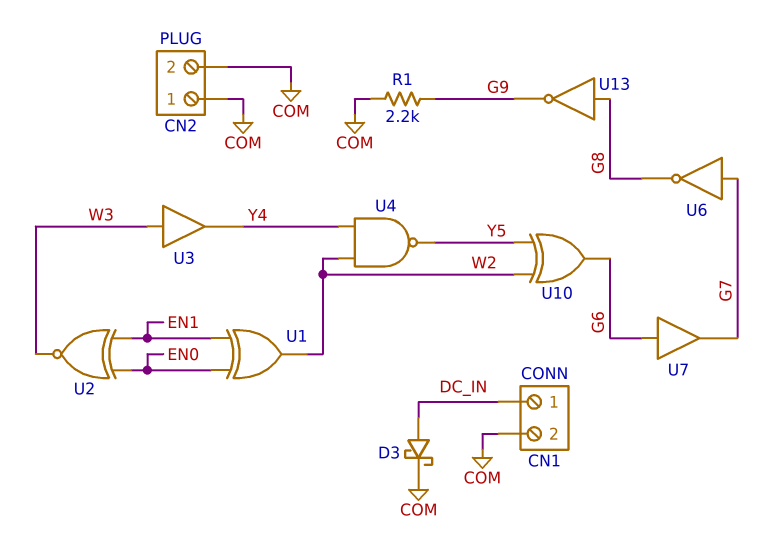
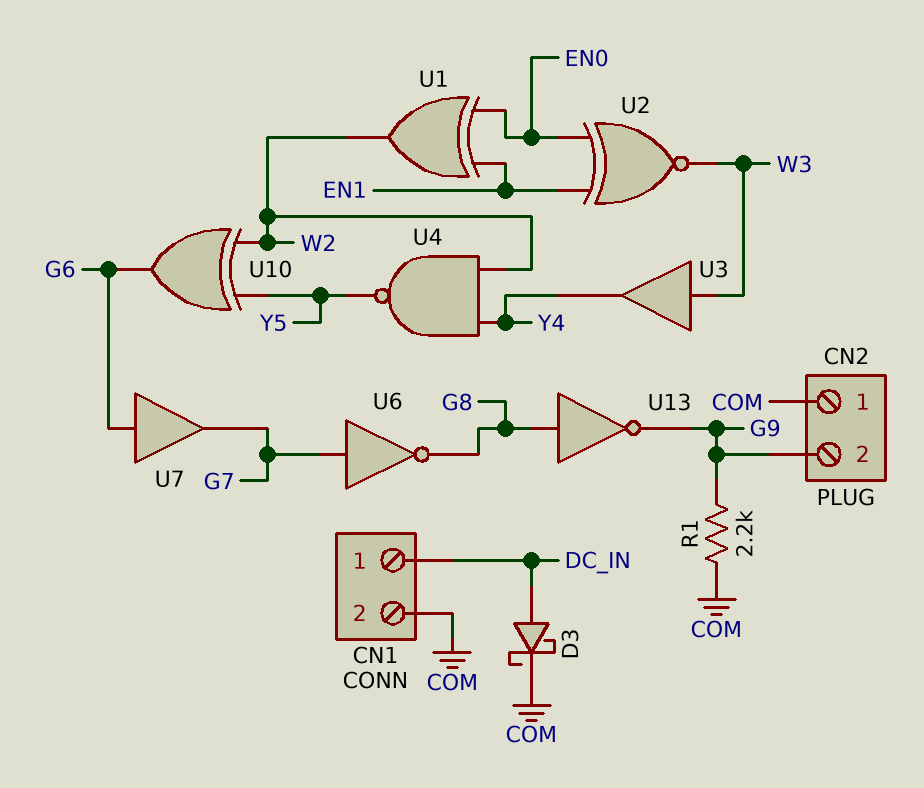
CN2 pin 2: COM -> G9

